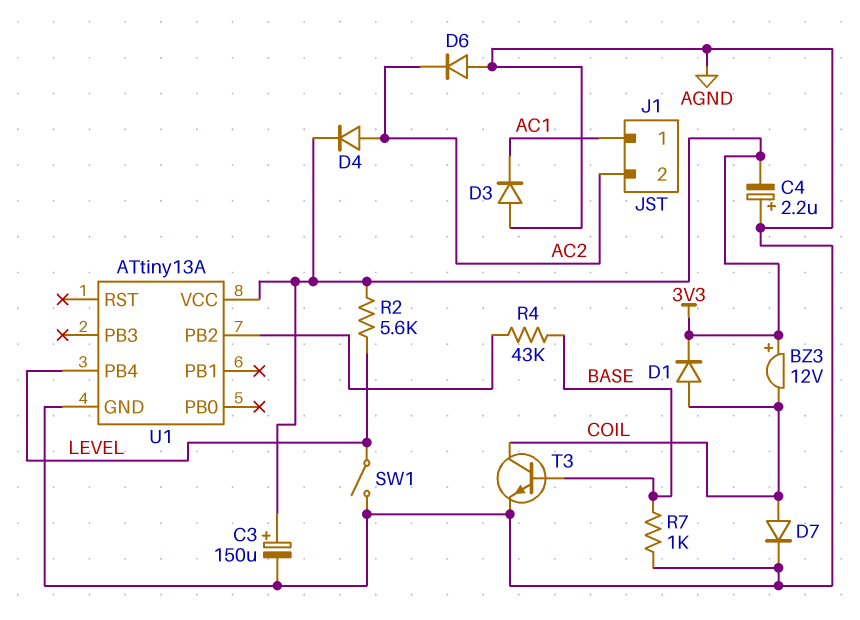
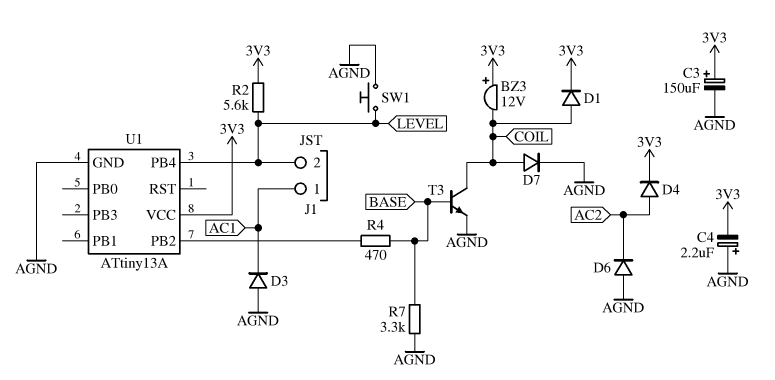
J1 pin 2: AC2 -> LEVEL
R4: 43k (BASE, U1/PB2) -> 470 (BASE, U1/PB2)
R7: 1k (AGND, BASE) -> 3.3k (AGND, BASE)
SW1: switch (AGND, LEVEL) -> button (AGND, LEVEL)

